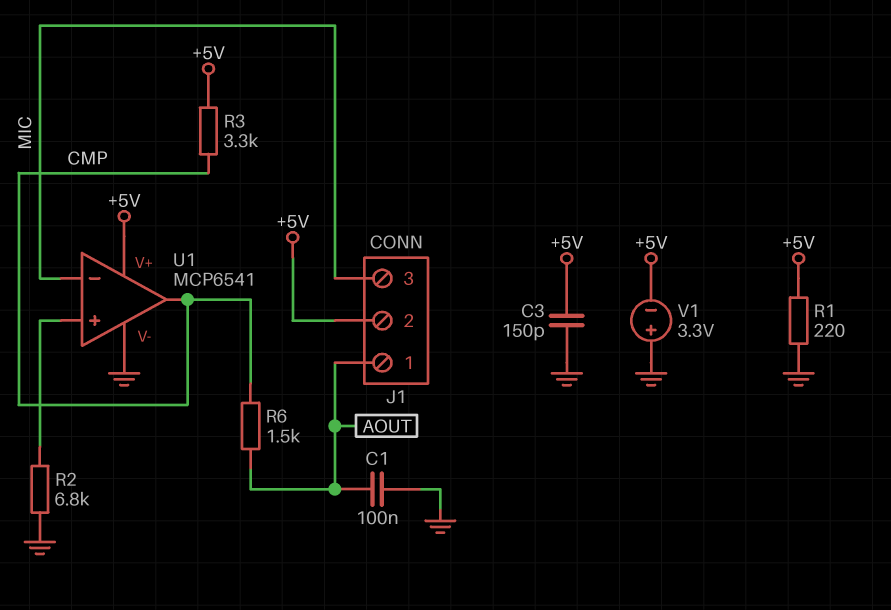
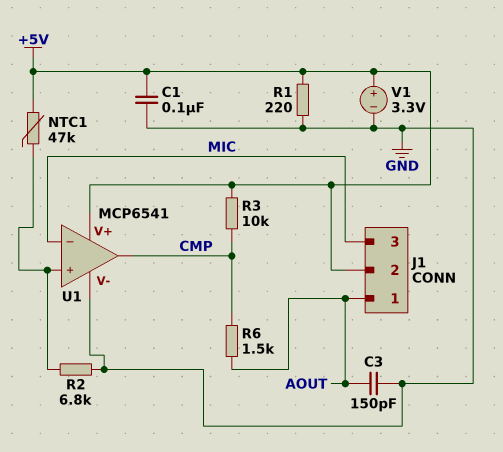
C1: 100nF (AOUT, GND) -> 100nF (+5V, GND)
C3: 150pF (+5V, GND) -> 150pF (AOUT, GND)
NTC1: none -> 47k (+5V, U1/in+)
R3: 3.3k (+5V, CMP) -> 10k (+5V, CMP)
V1: 3.3V (plus GND, minus +5V) -> 3.3V (plus +5V, minus GND)

